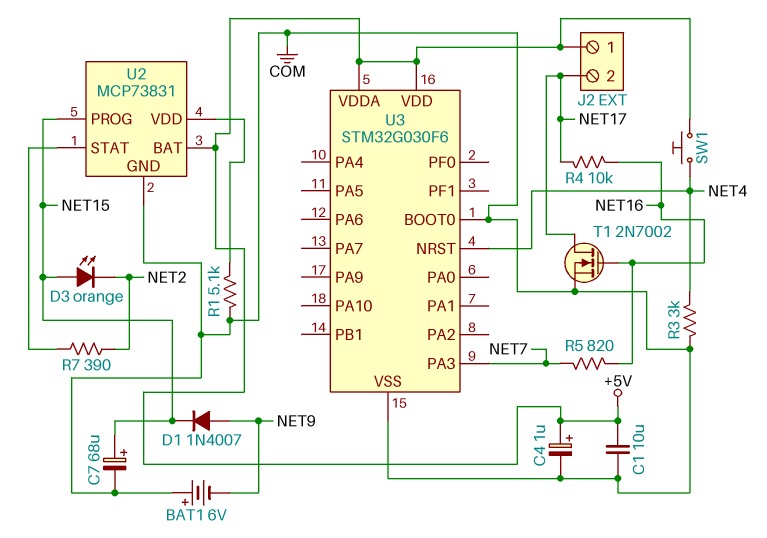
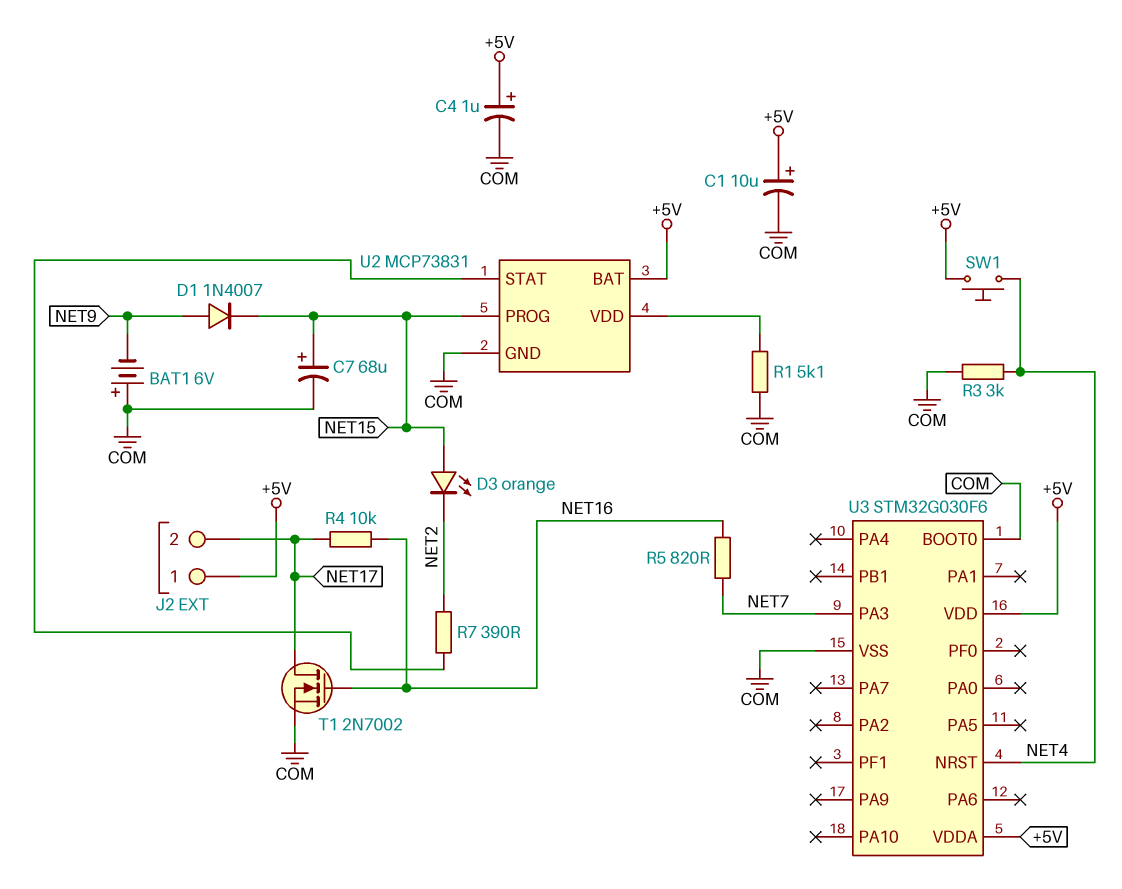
C1: 10uF (+5V, COM) -> 10uF (plus +5V, minus COM)

